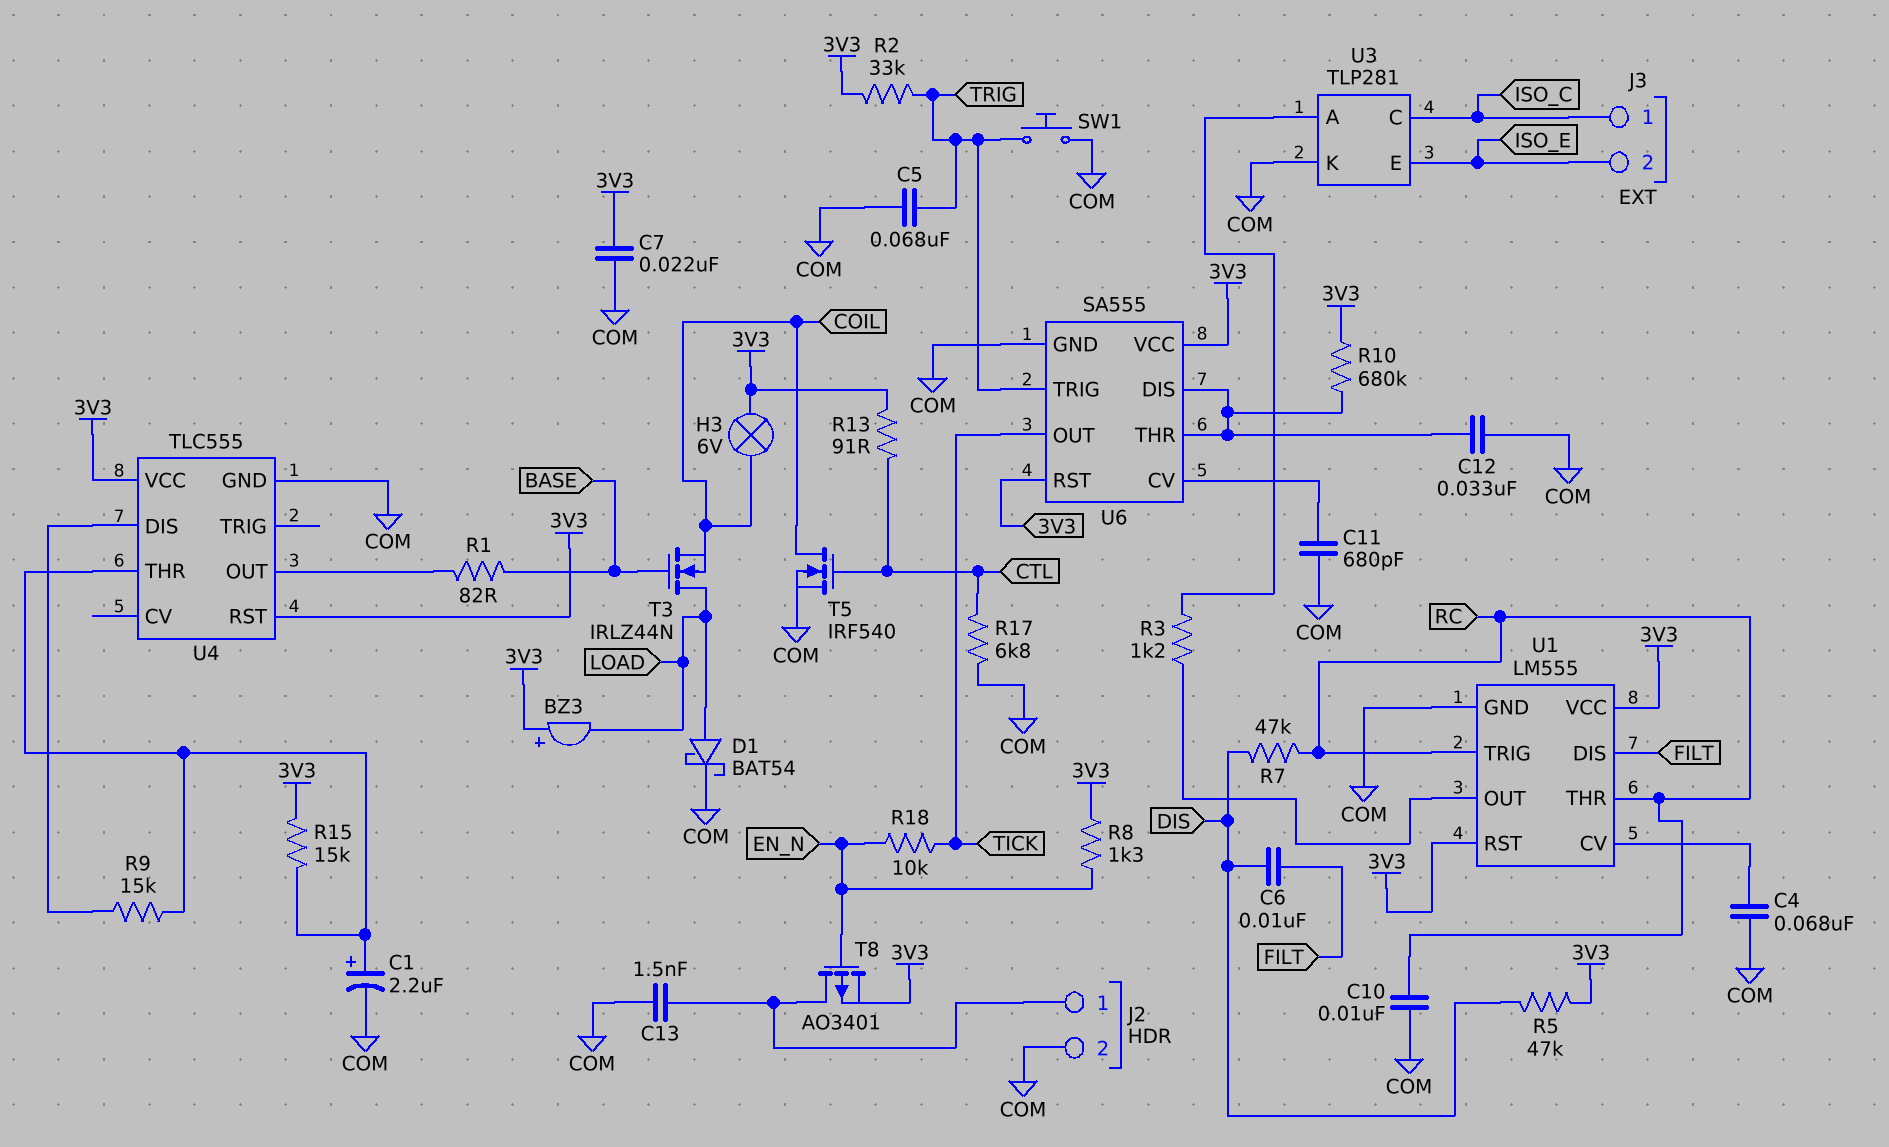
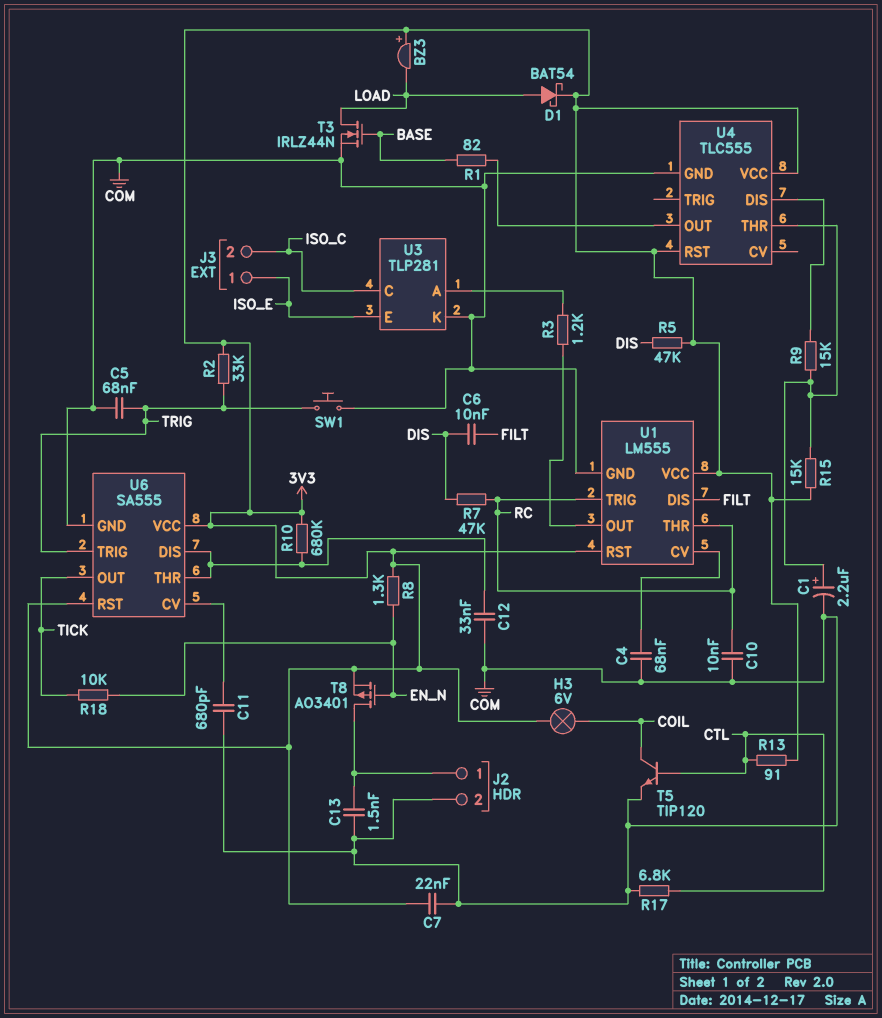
D1: schottky BAT54 (A LOAD, K COM) -> schottky BAT54 (A LOAD, K 3V3)
J3 pin 1: ISO_C -> ISO_E
J3 pin 2: ISO_E -> ISO_C
T3: NMOS IRLZ44N (G BASE, D LOAD, S COIL) -> NMOS IRLZ44N (G BASE, D LOAD, S COM)
T5: NMOS IRF540 (G CTL, D COIL, S COM) -> NPN TIP120 (B CTL, C COIL, E COM)

